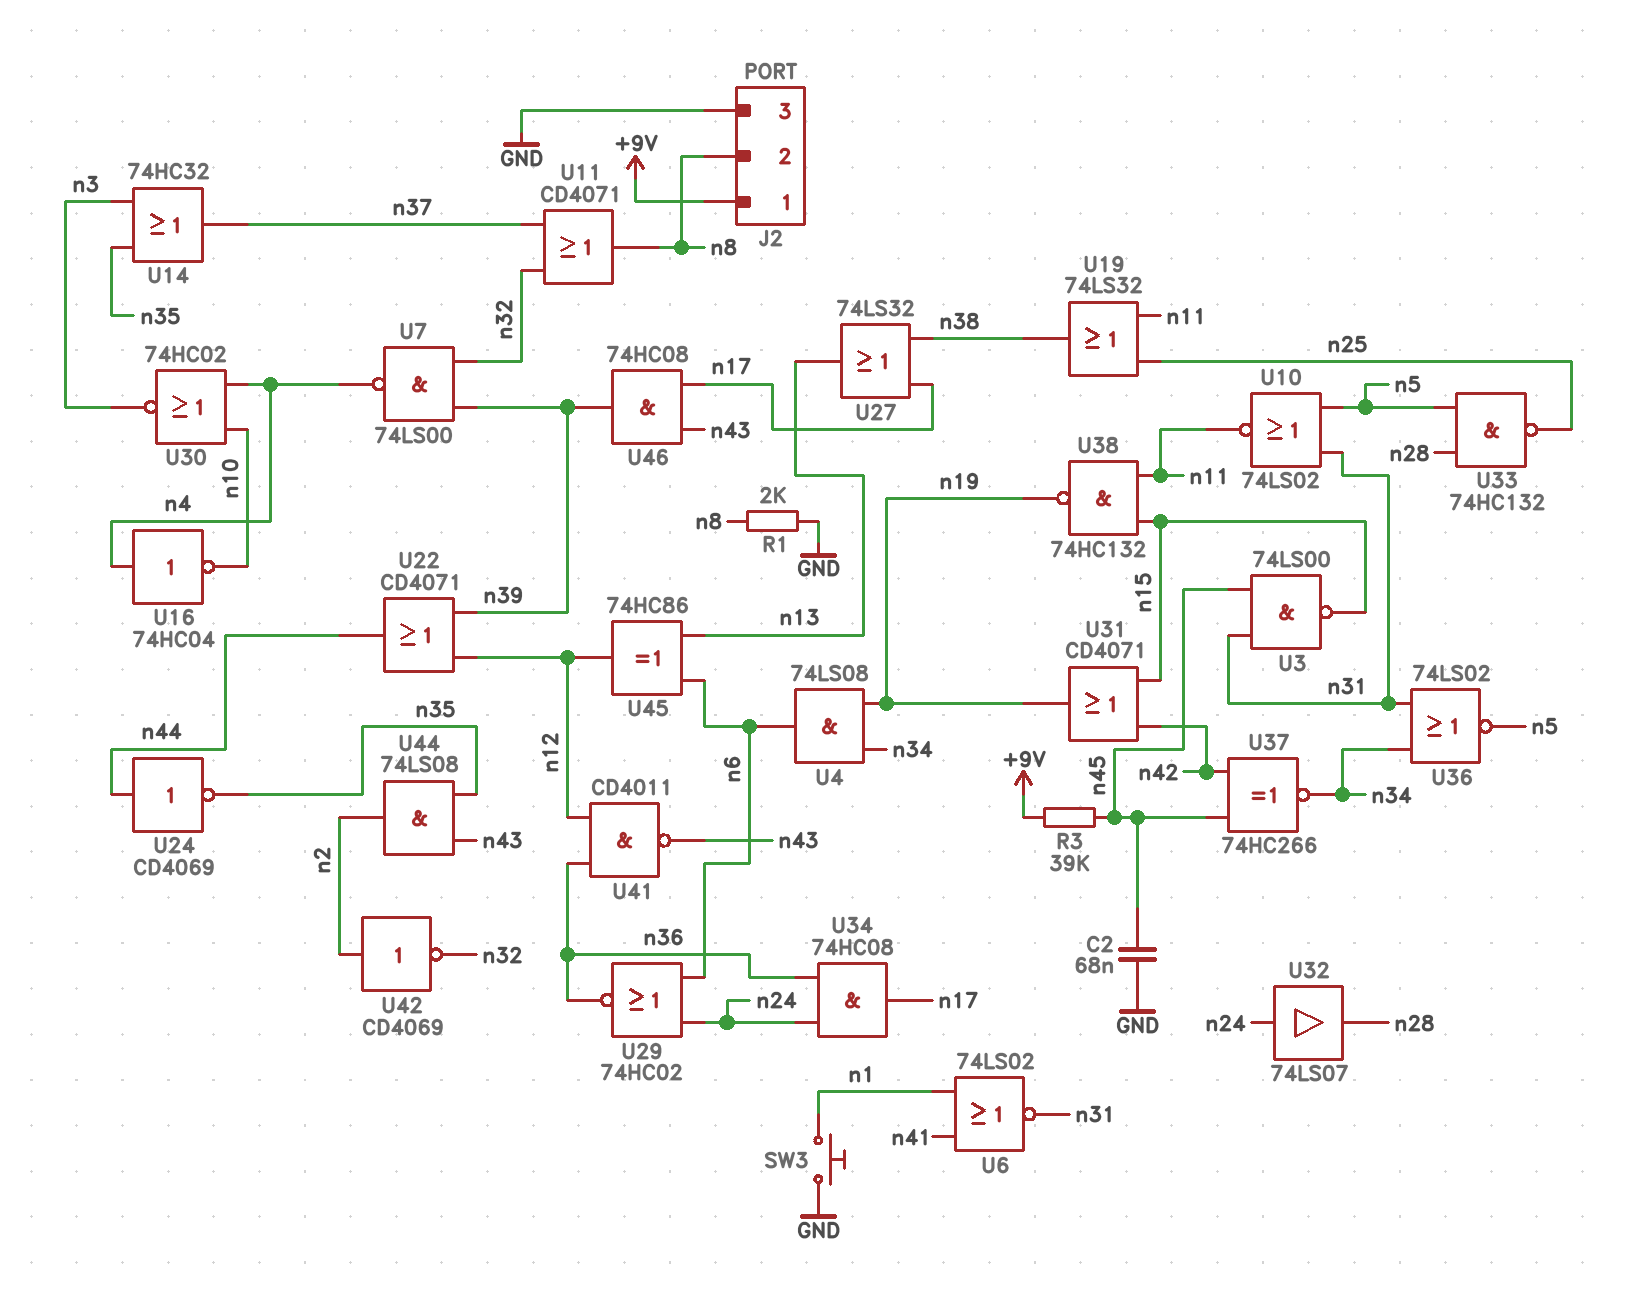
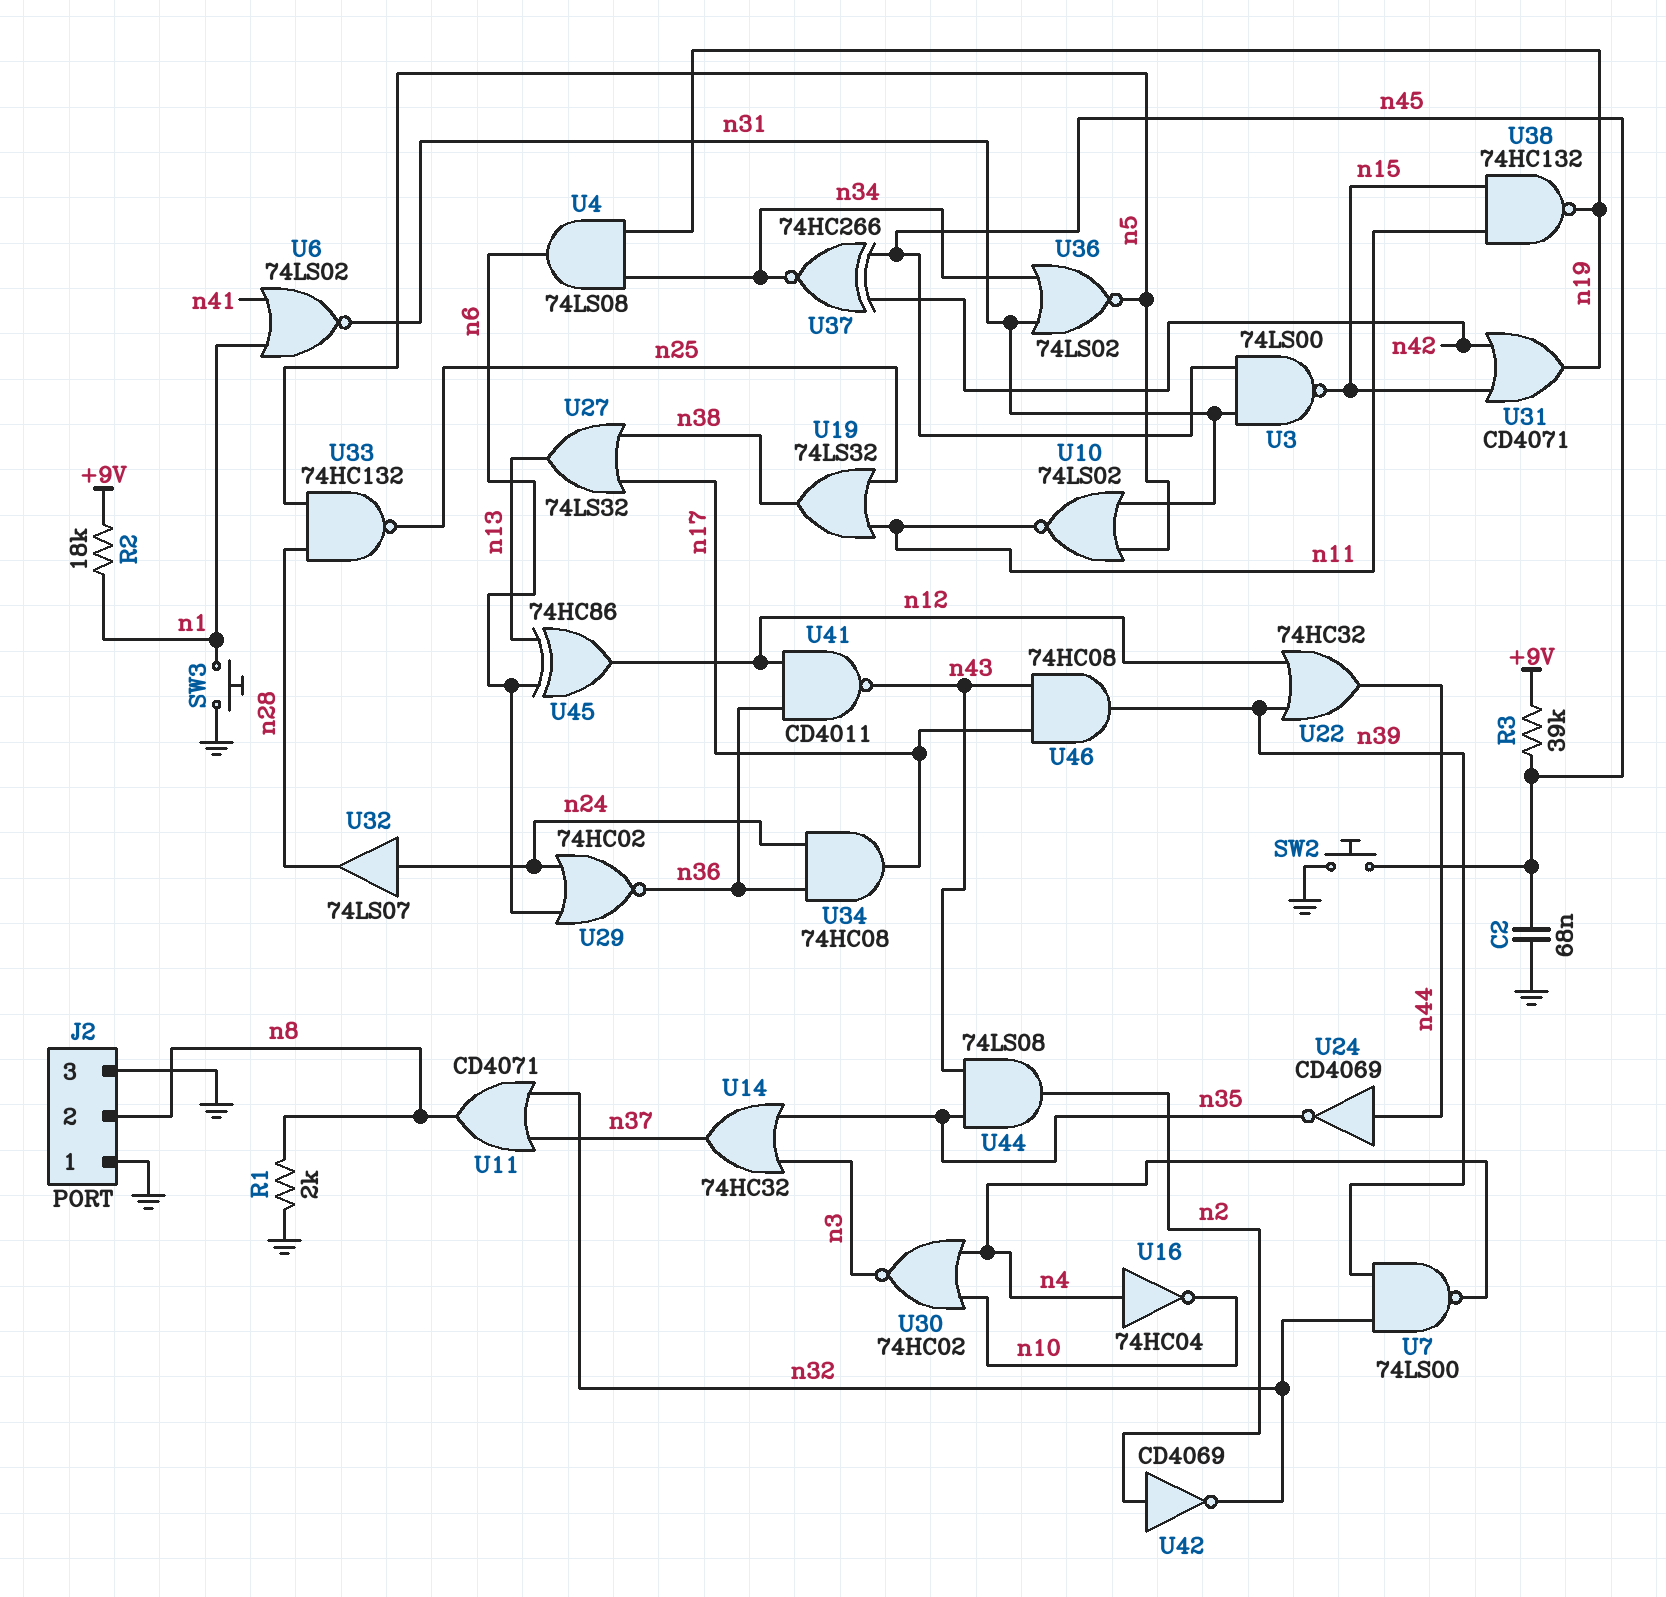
J2 pin 1: +9V -> GND
R2: none -> 18k (+9V, n1)
SW2: none -> button (GND, n45)
U22: OR CD4071 (in n12, in n39, out n44) -> OR 74HC32 (in n12, in n39, out n44)

